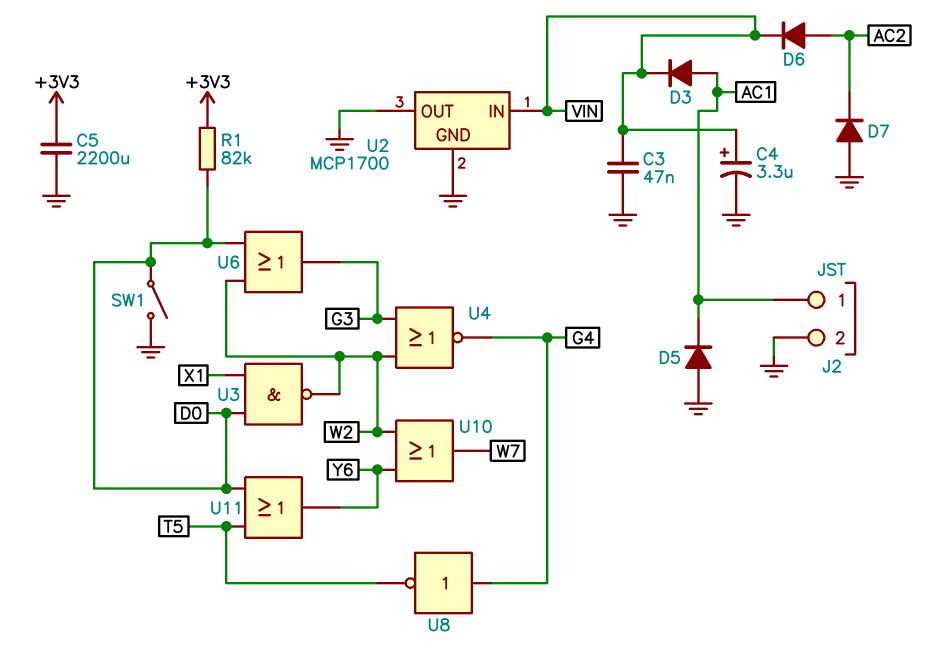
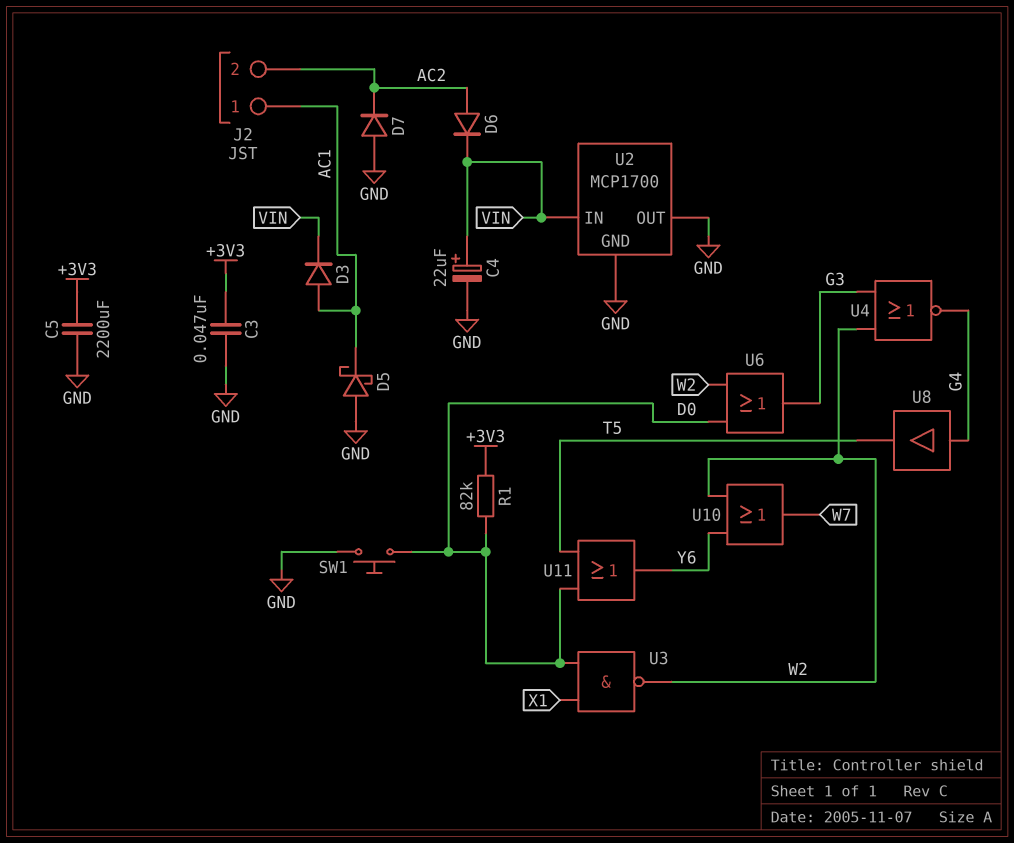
C3: 47nF (GND, VIN) -> 47nF (+3V3, GND)
C4: 3.3uF (plus VIN, minus GND) -> 22uF (plus VIN, minus GND)
D5: diode (A GND, K AC1) -> schottky (A GND, K AC1)
J2 pin 2: GND -> AC2
SW1: switch (D0, GND) -> button (D0, GND)
U8: NOT (in G4, out T5) -> buffer (in G4, out T5)

